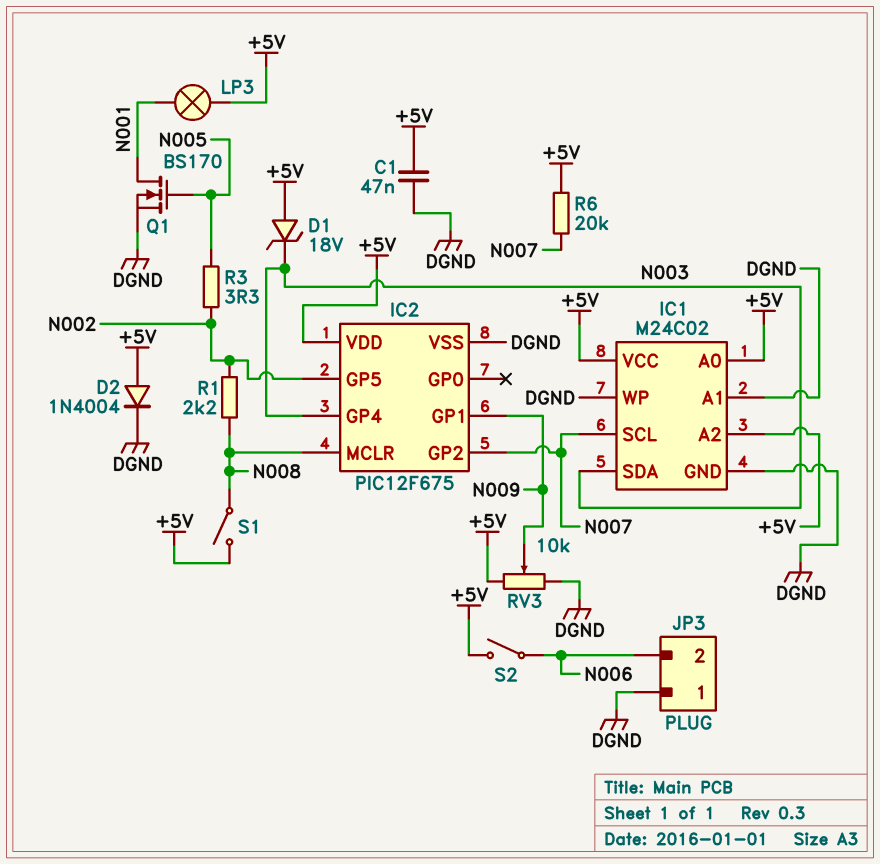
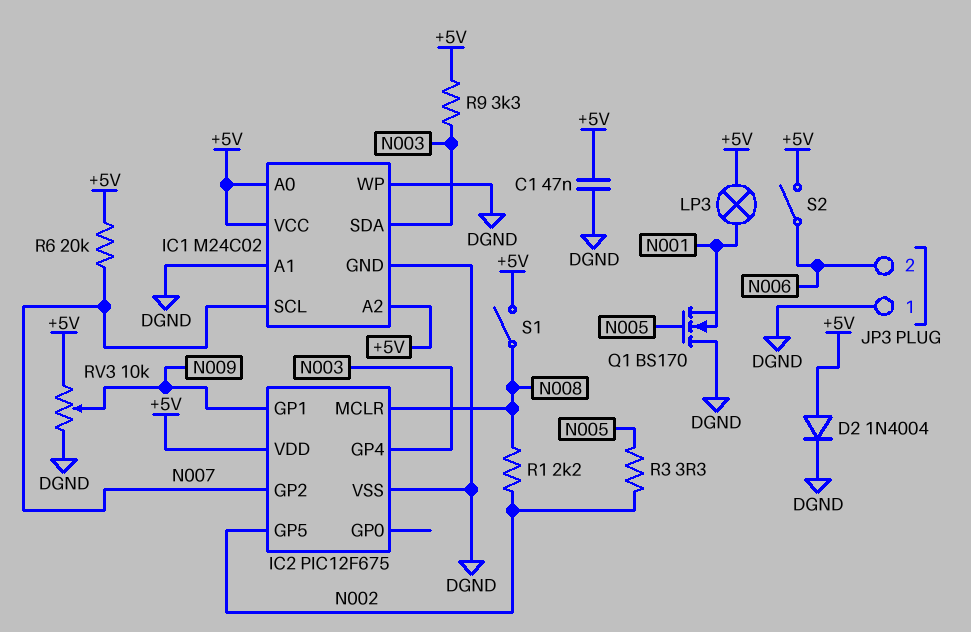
D1: zener 18V (A +5V, K N003) -> none
Q1: NMOS BS170 (G N005, D N001, S DGND) -> NMOS BS170 (G N005, D DGND, S N001)
R9: none -> 3.3k (+5V, N003)

